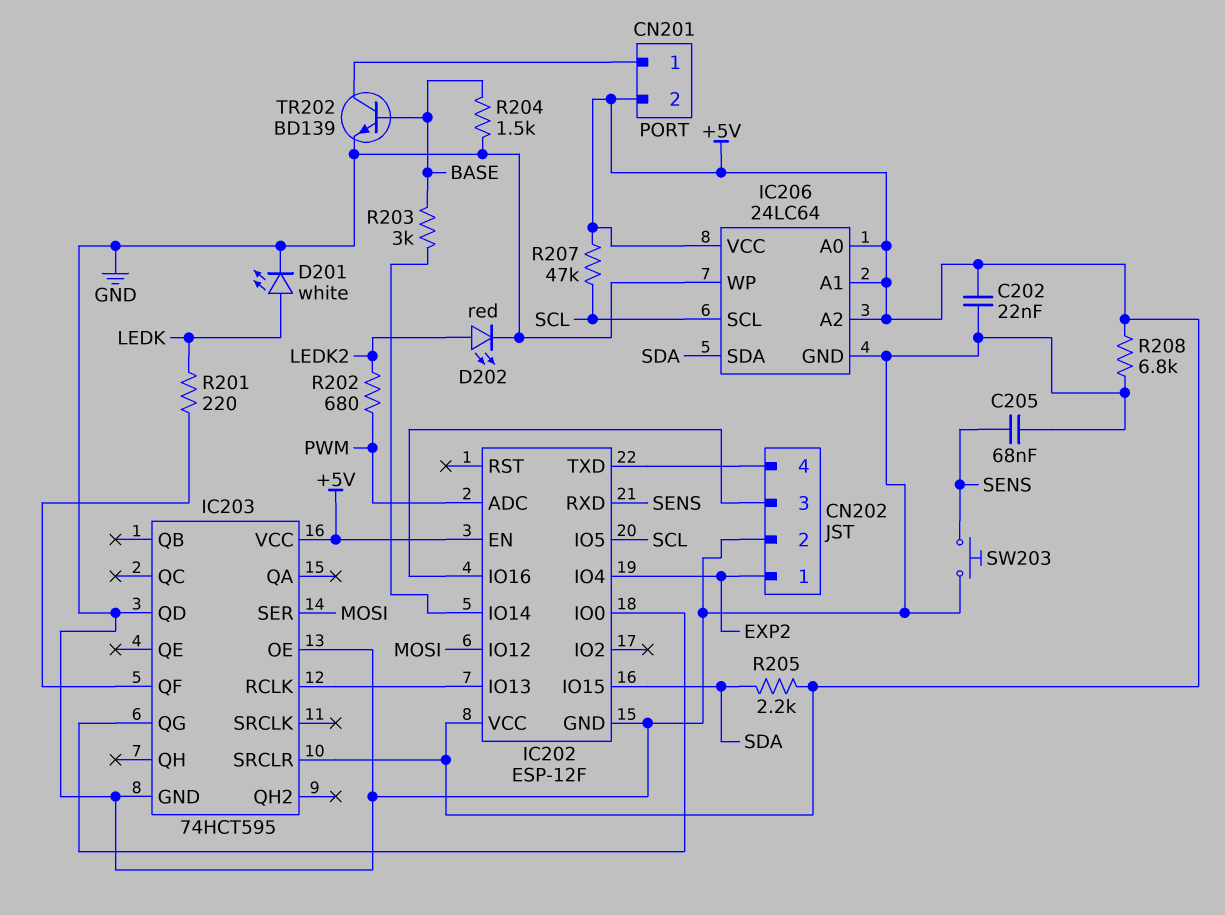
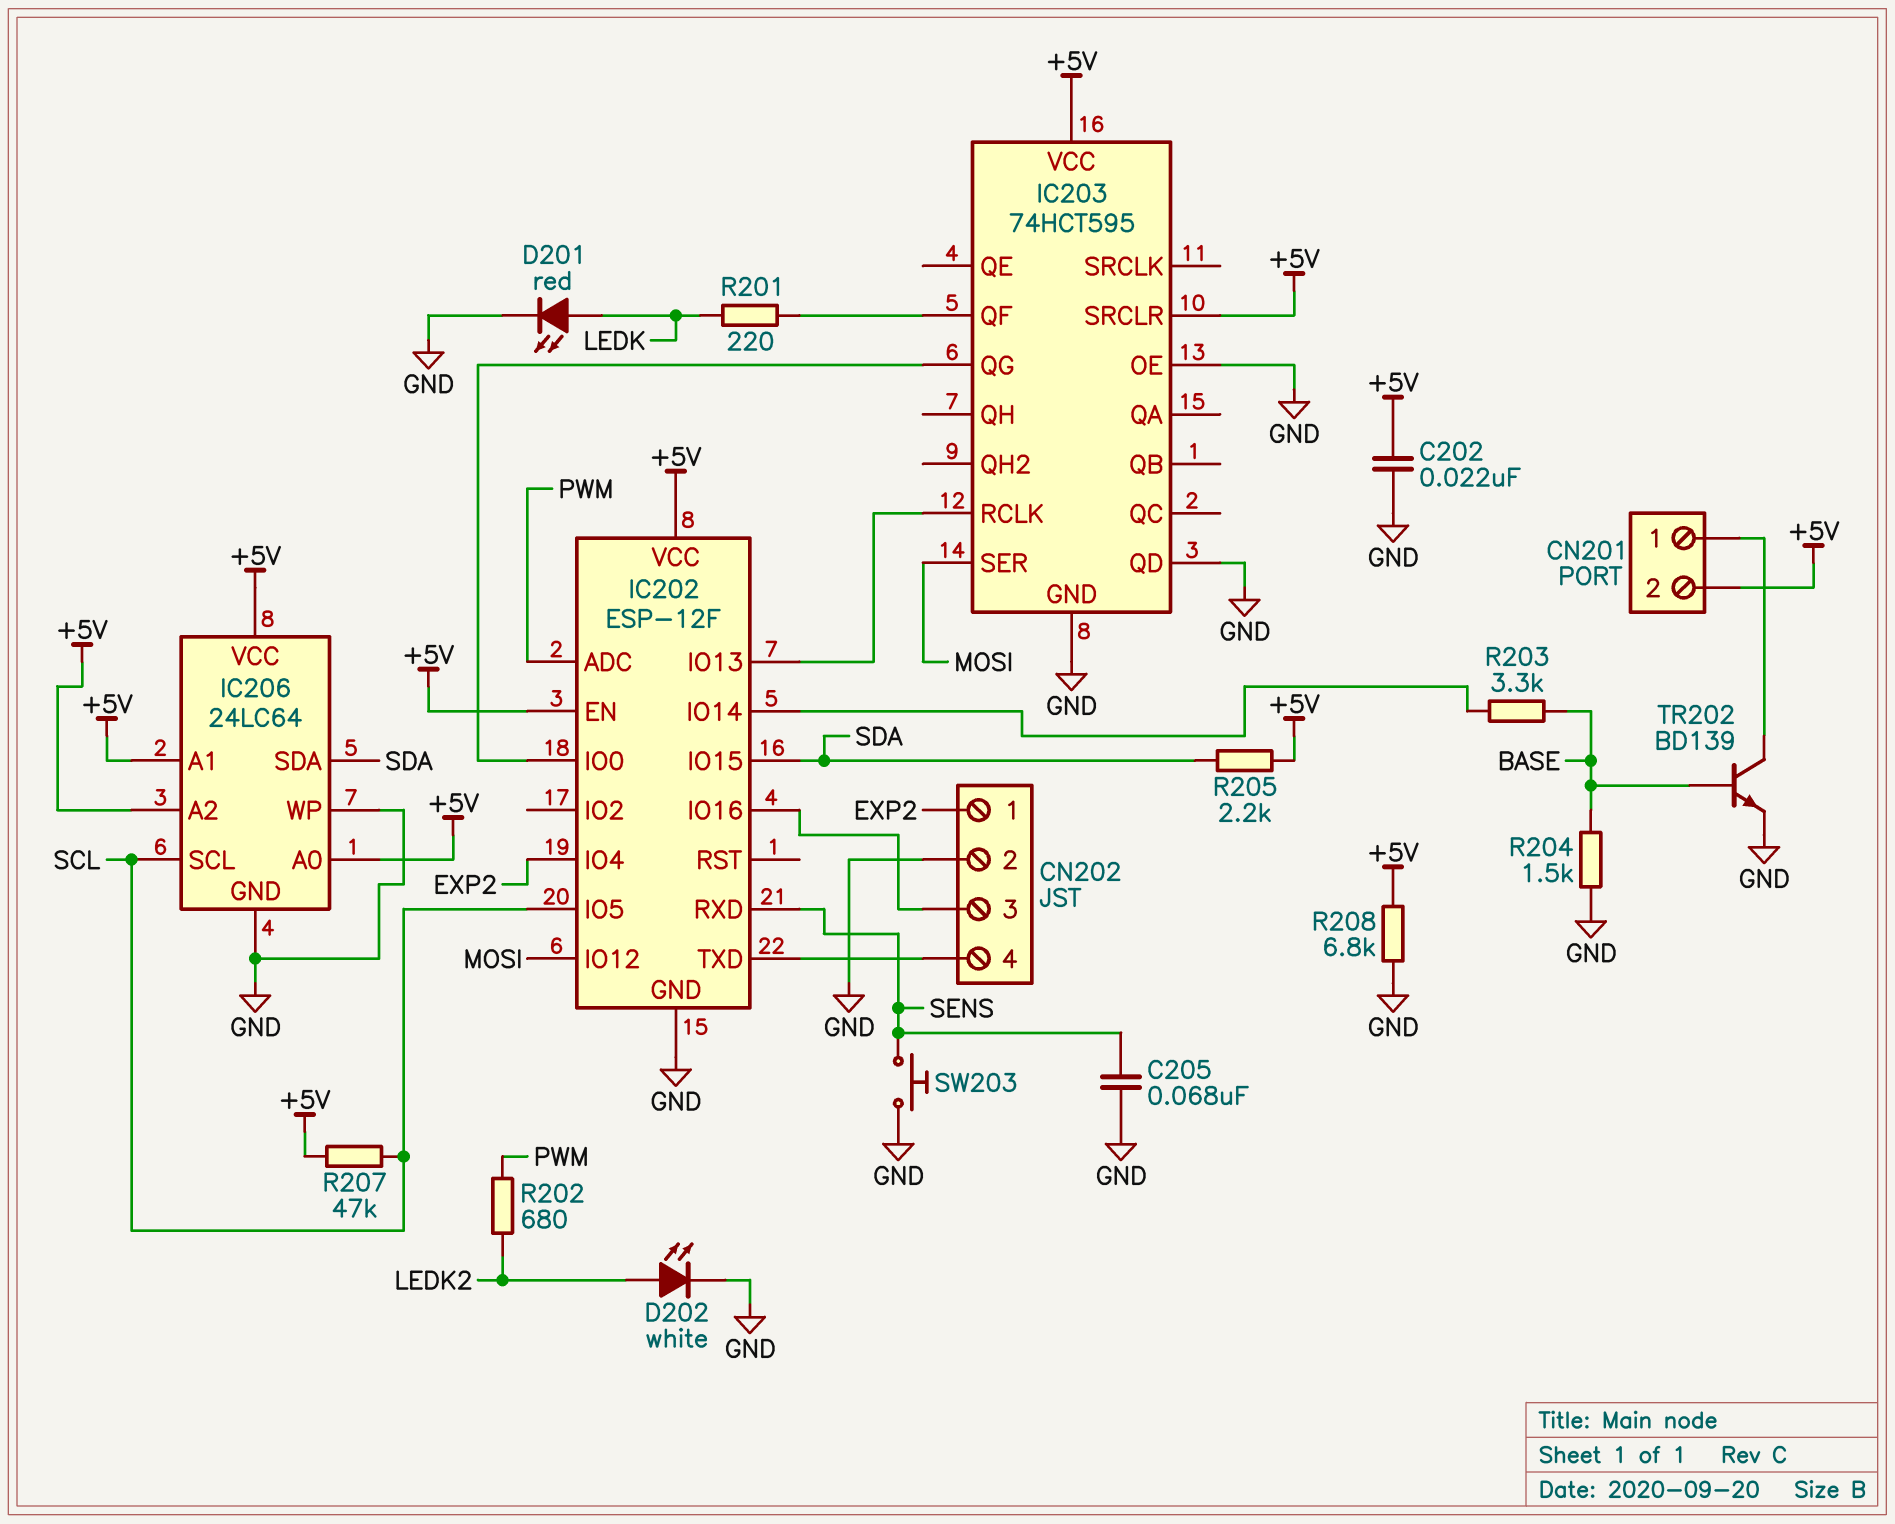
D201: LED white (A LEDK, K GND) -> LED red (A LEDK, K GND)
D202: LED red (A LEDK2, K GND) -> LED white (A LEDK2, K GND)
R203: 3k (BASE, IC202/IO14) -> 3.3k (BASE, IC202/IO14)

